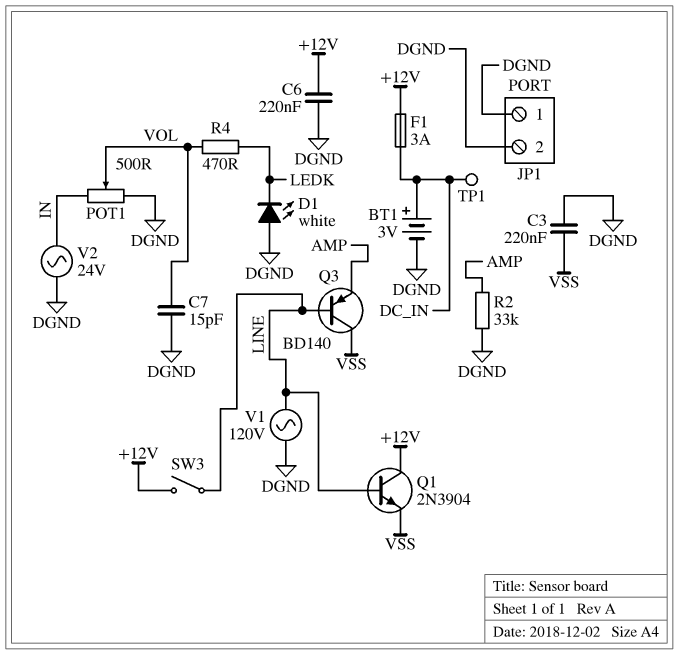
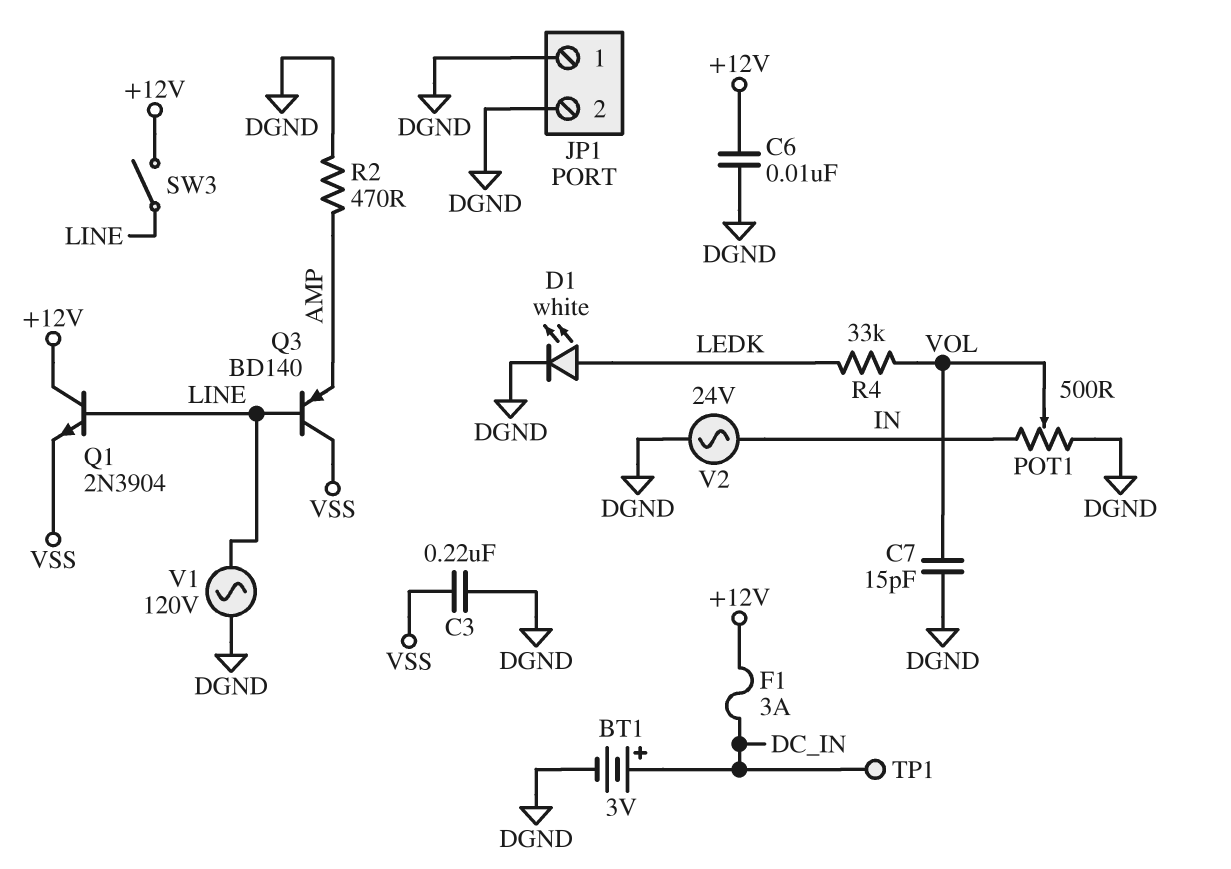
C6: 220nF (+12V, DGND) -> 10nF (+12V, DGND)
D1: LED white (A DGND, K LEDK) -> LED white (A LEDK, K DGND)
R2: 33k (AMP, DGND) -> 470 (AMP, DGND)
R4: 470 (LEDK, VOL) -> 33k (LEDK, VOL)

